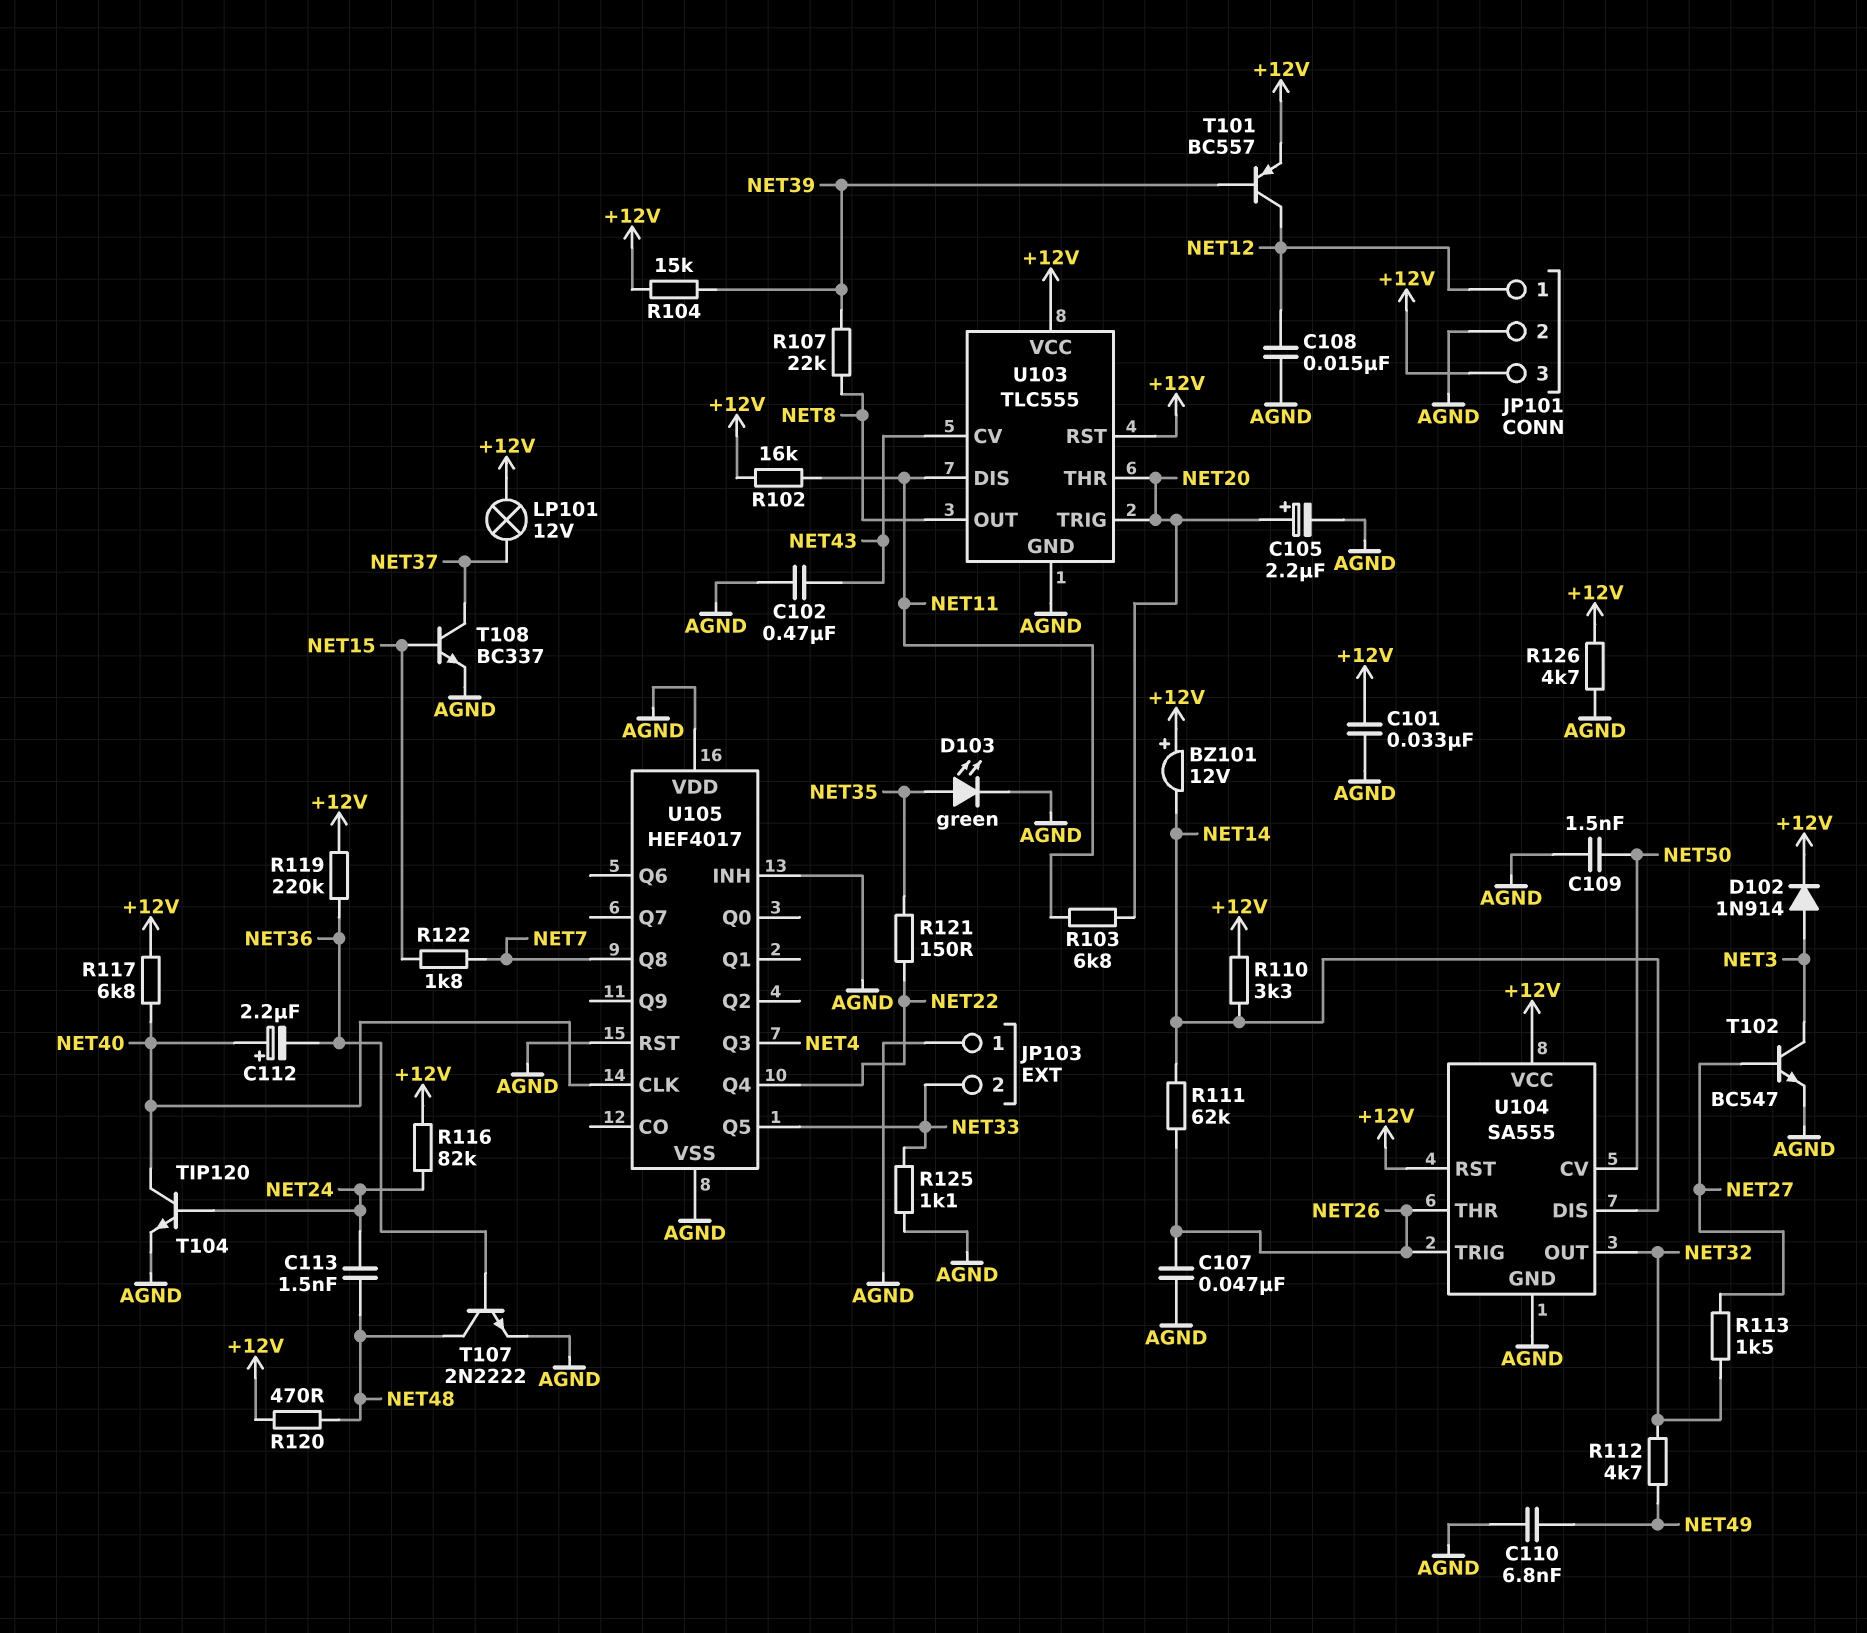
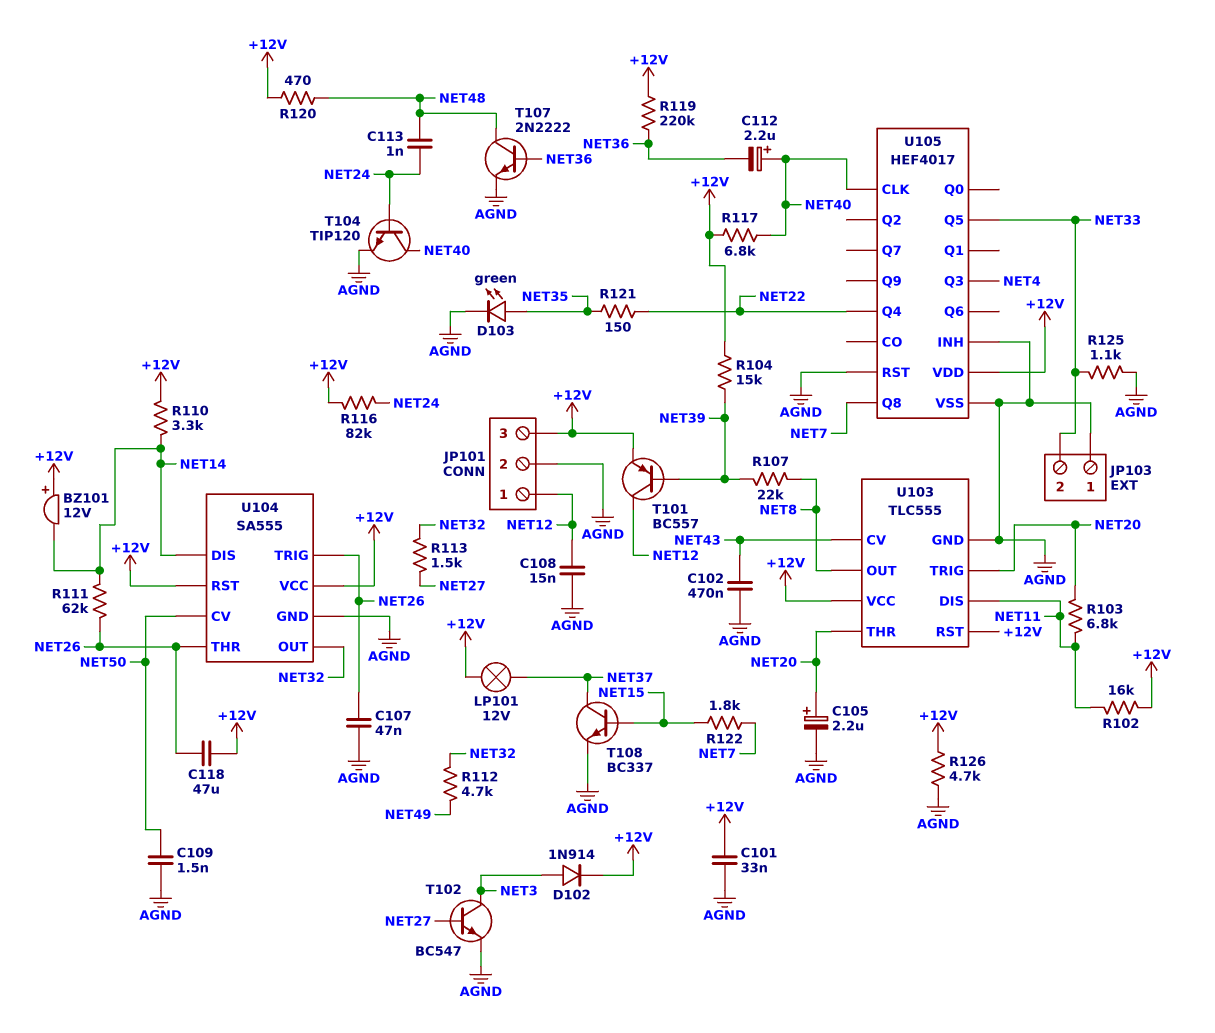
C110: 6.8nF (AGND, NET49) -> none
C113: 1.5nF (NET24, NET48) -> 1nF (NET24, NET48)
C118: none -> 47uF (+12V, NET26)
U105 pin VDD: AGND -> +12V

